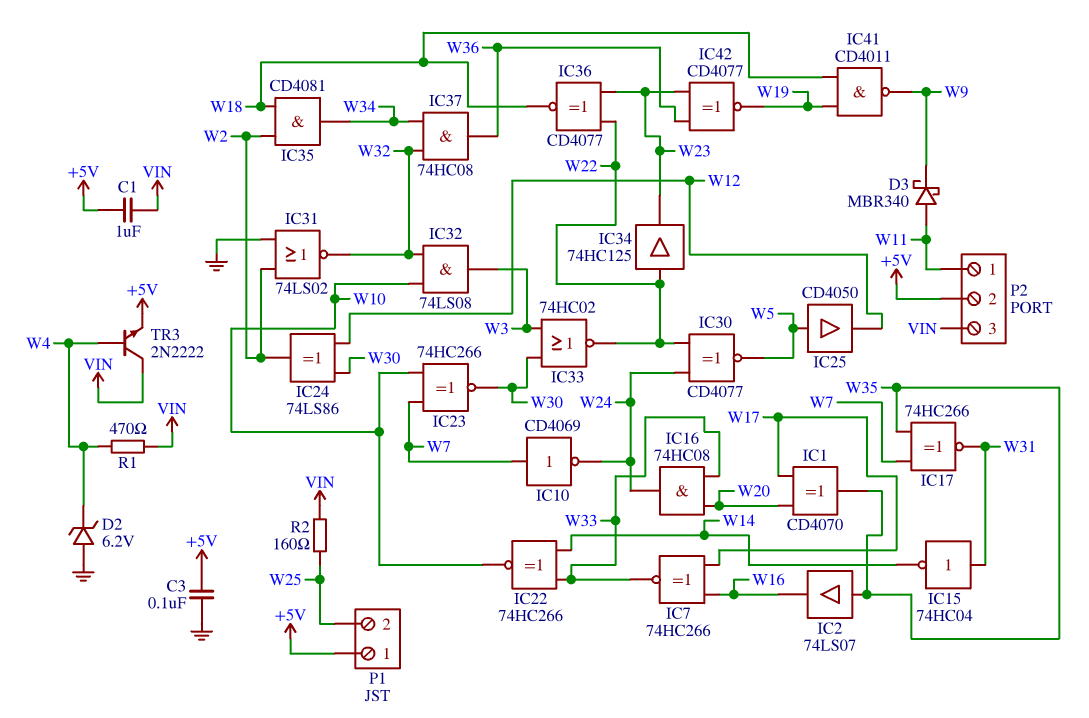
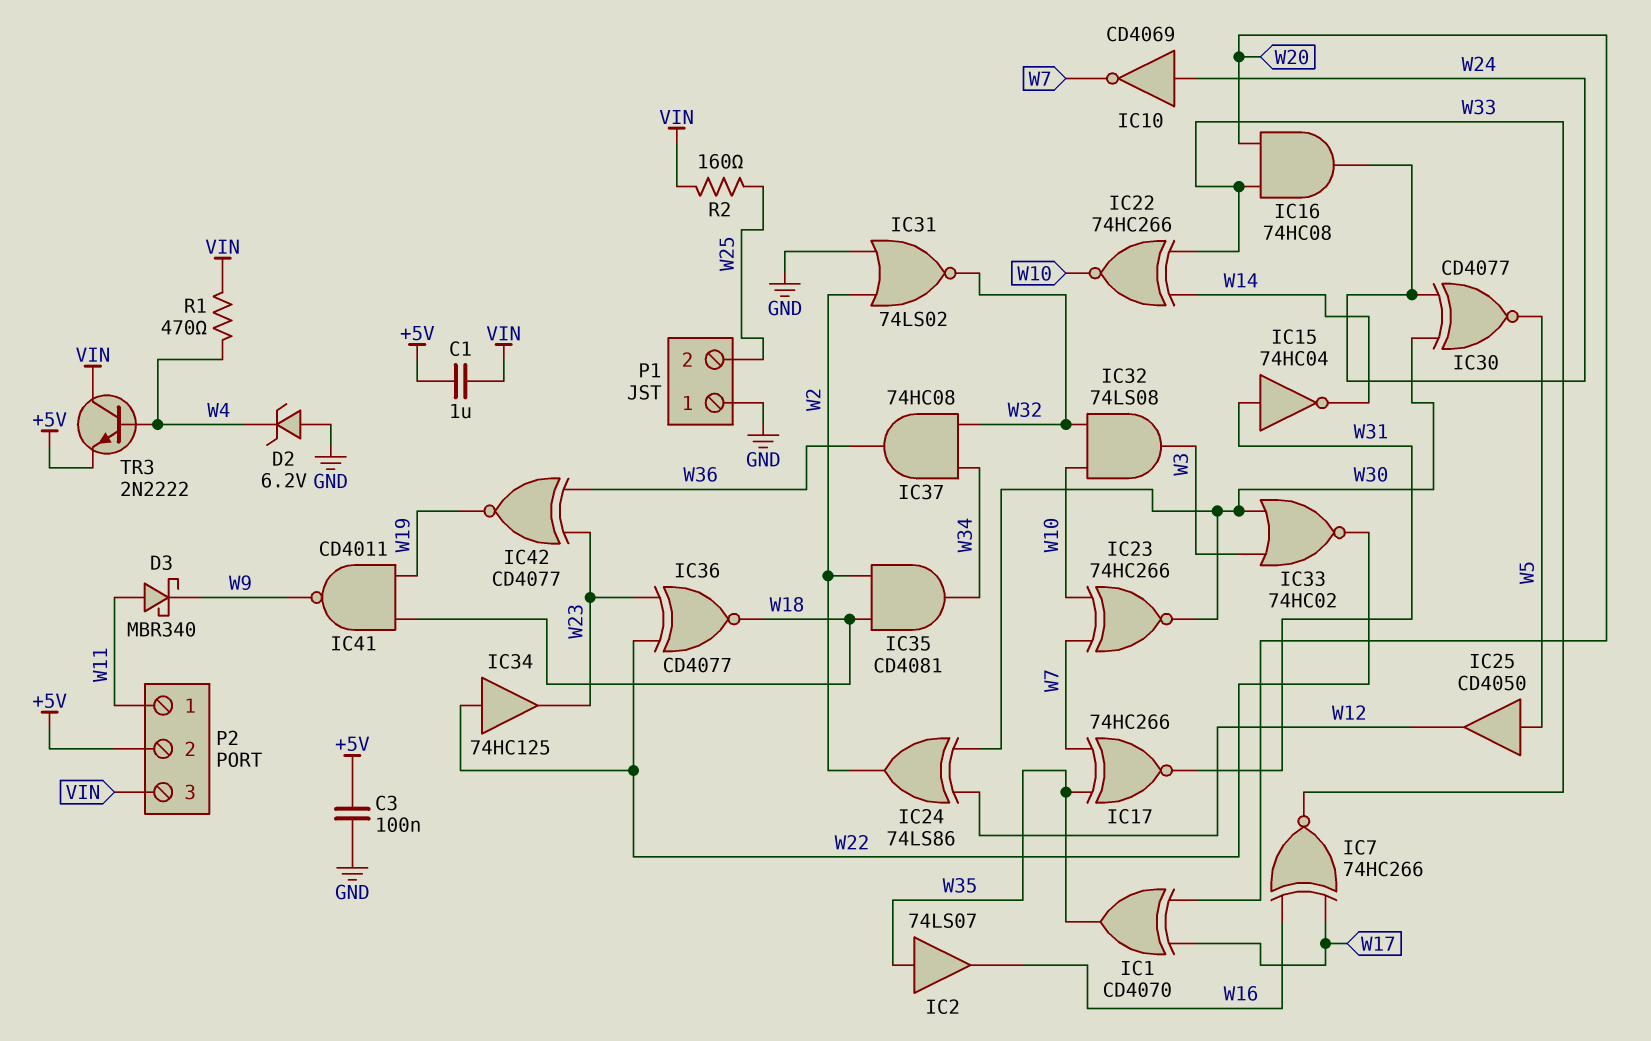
IC10: NOT CD4069 (in W7, out W24) -> NOT CD4069 (in W24, out W7)
IC30: XNOR CD4077 (in W22, in W24, out W5) -> XNOR CD4077 (in W24, in W30, out W5)
P1 pin 1: +5V -> GND

